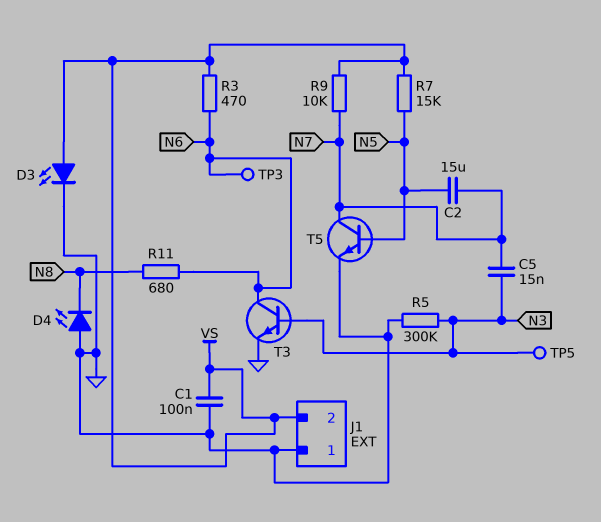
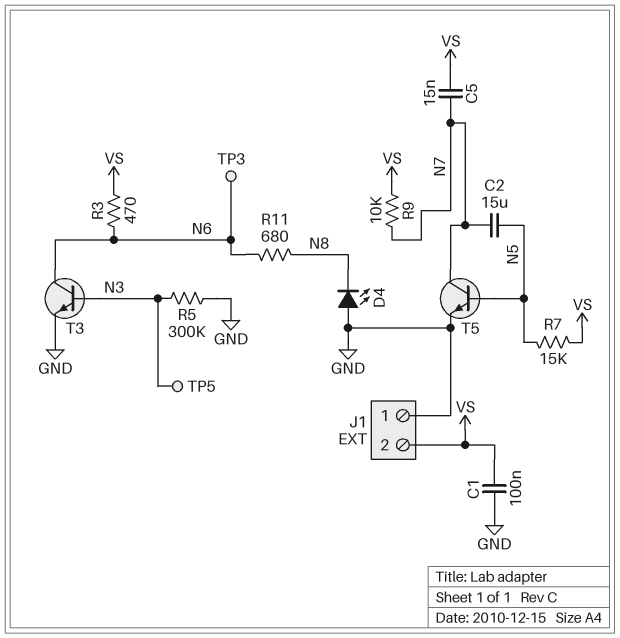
C5: 15nF (N3, N7) -> 15nF (N7, VS)
D3: LED (A VS, K GND) -> none

